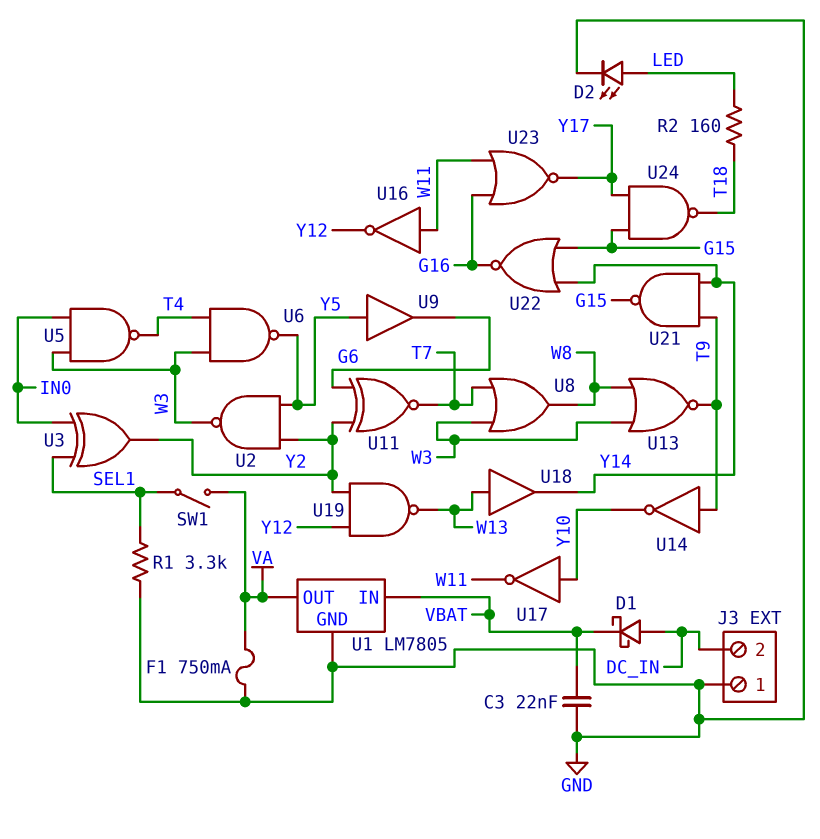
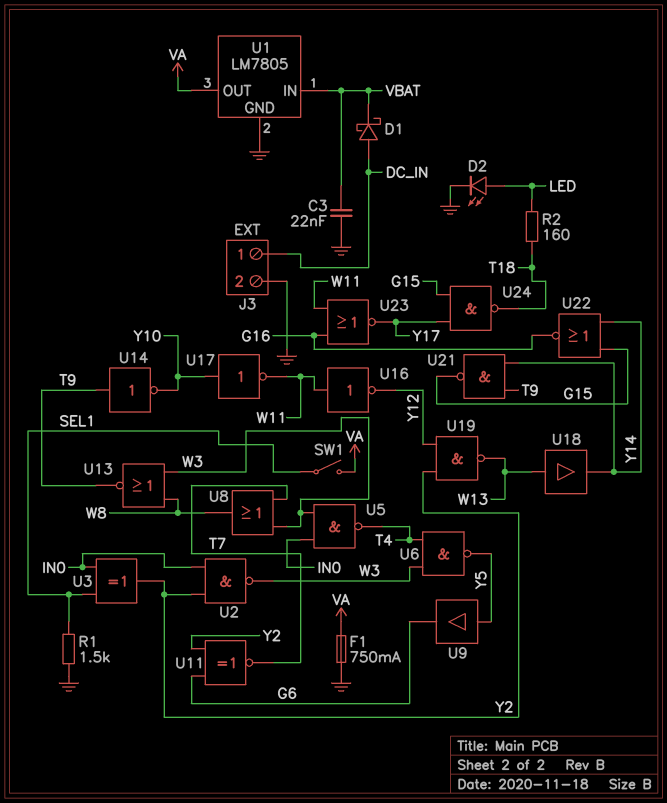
J3 pin 1: GND -> DC_IN
J3 pin 2: DC_IN -> GND
R1: 3.3k (GND, SEL1) -> 1.5k (GND, SEL1)
U2: NAND (in Y2, in Y5, out W3) -> NAND (in IN0, in Y2, out W3)

